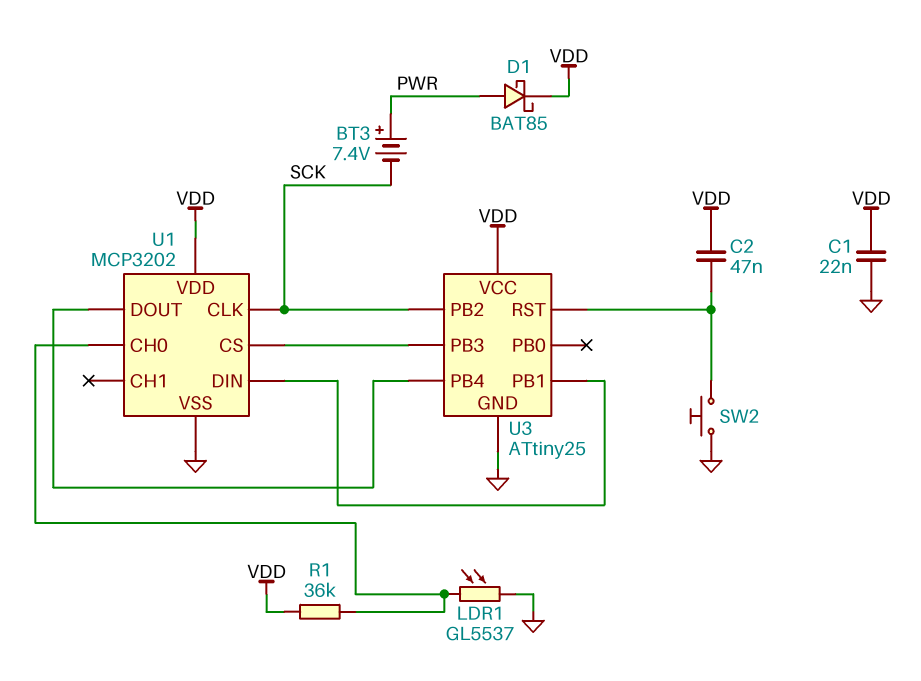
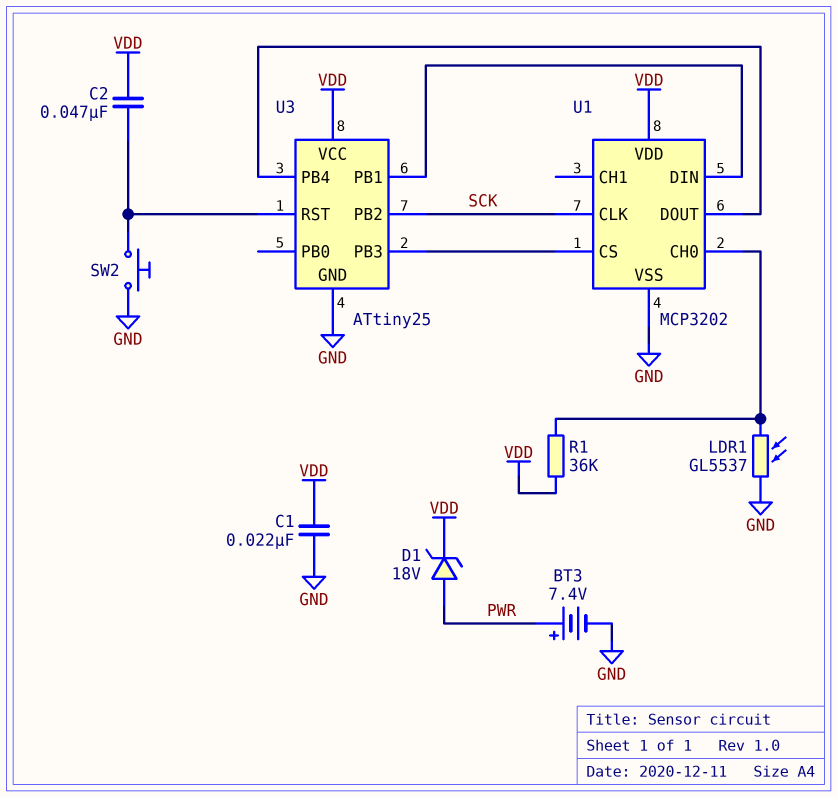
BT3: 7.4V (plus PWR, minus SCK) -> 7.4V (plus PWR, minus GND)
D1: schottky BAT85 (A PWR, K VDD) -> zener 18V (A PWR, K VDD)

